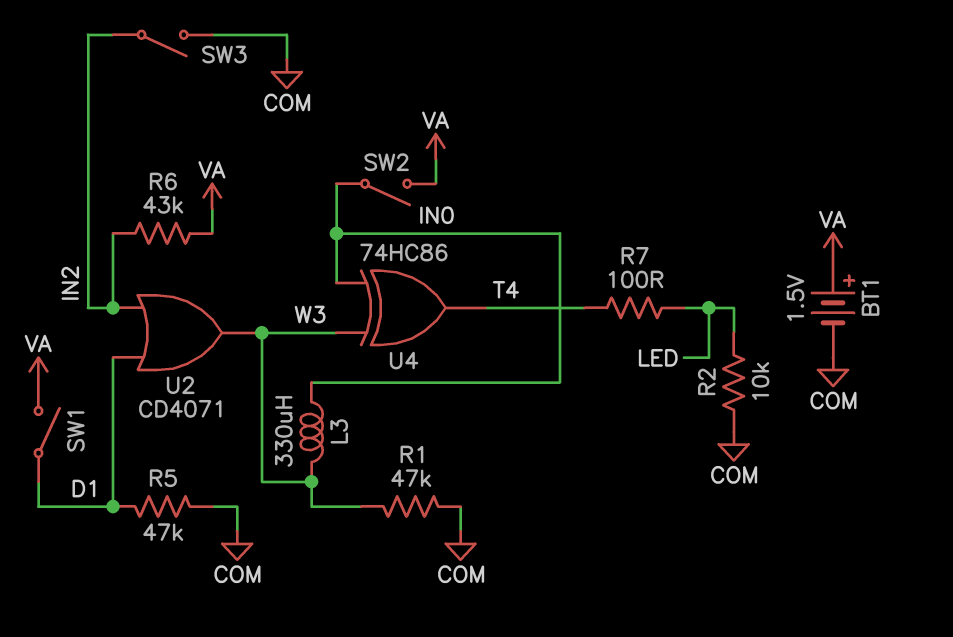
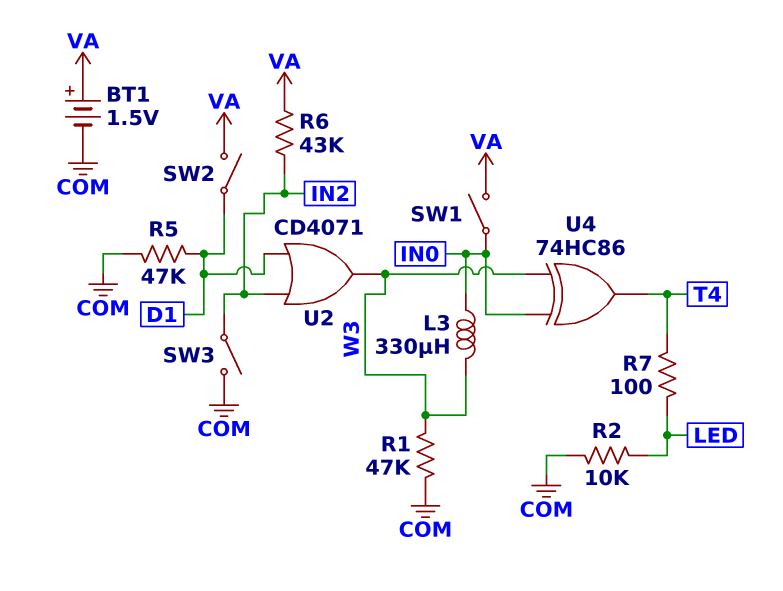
SW1: switch (D1, VA) -> switch (IN0, VA)
SW2: switch (IN0, VA) -> switch (D1, VA)

